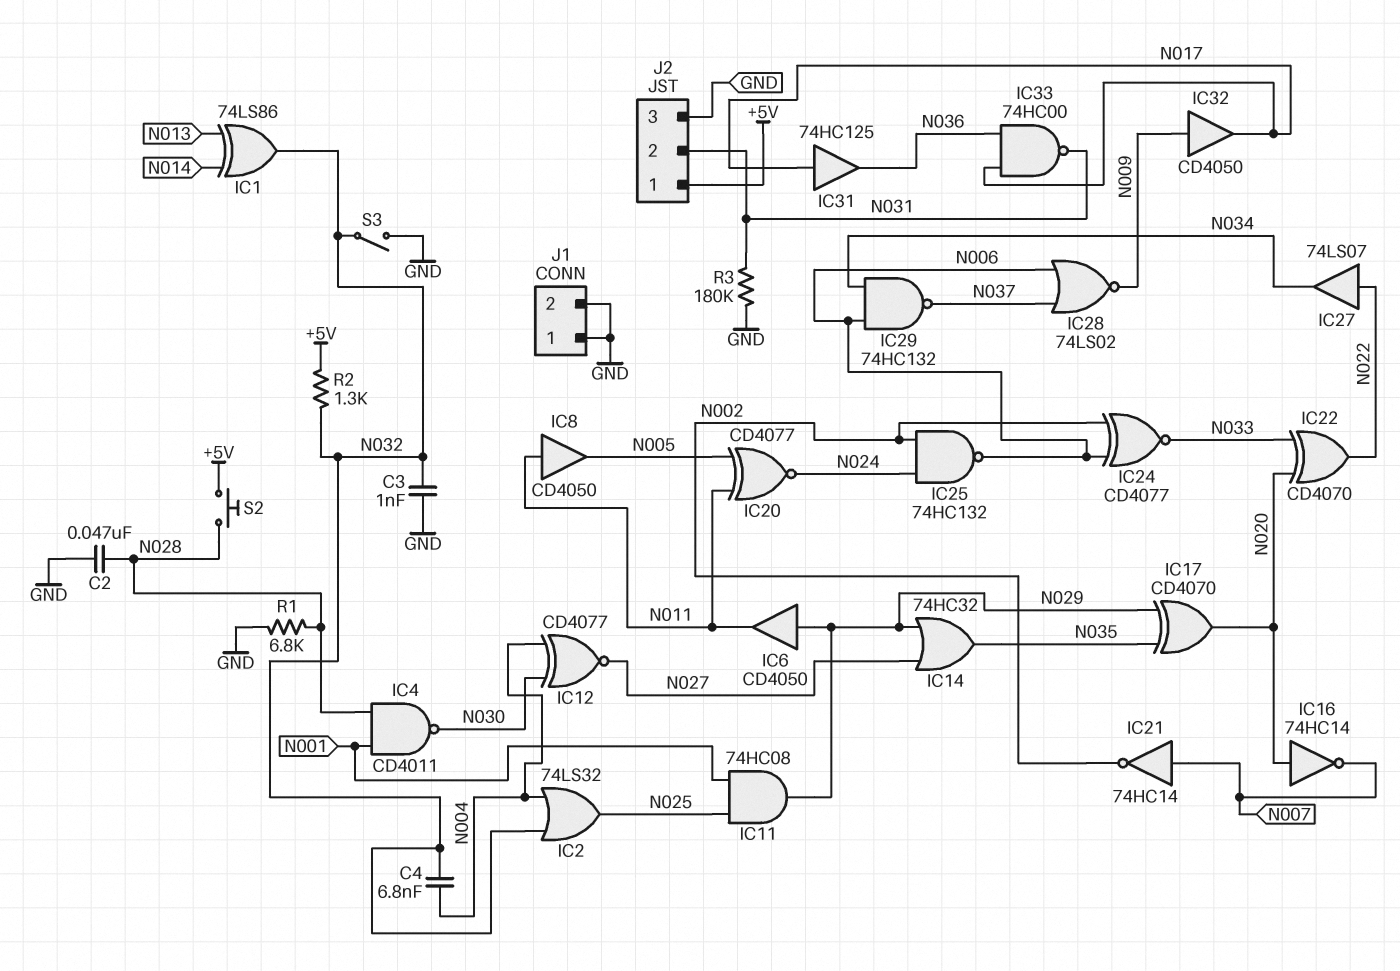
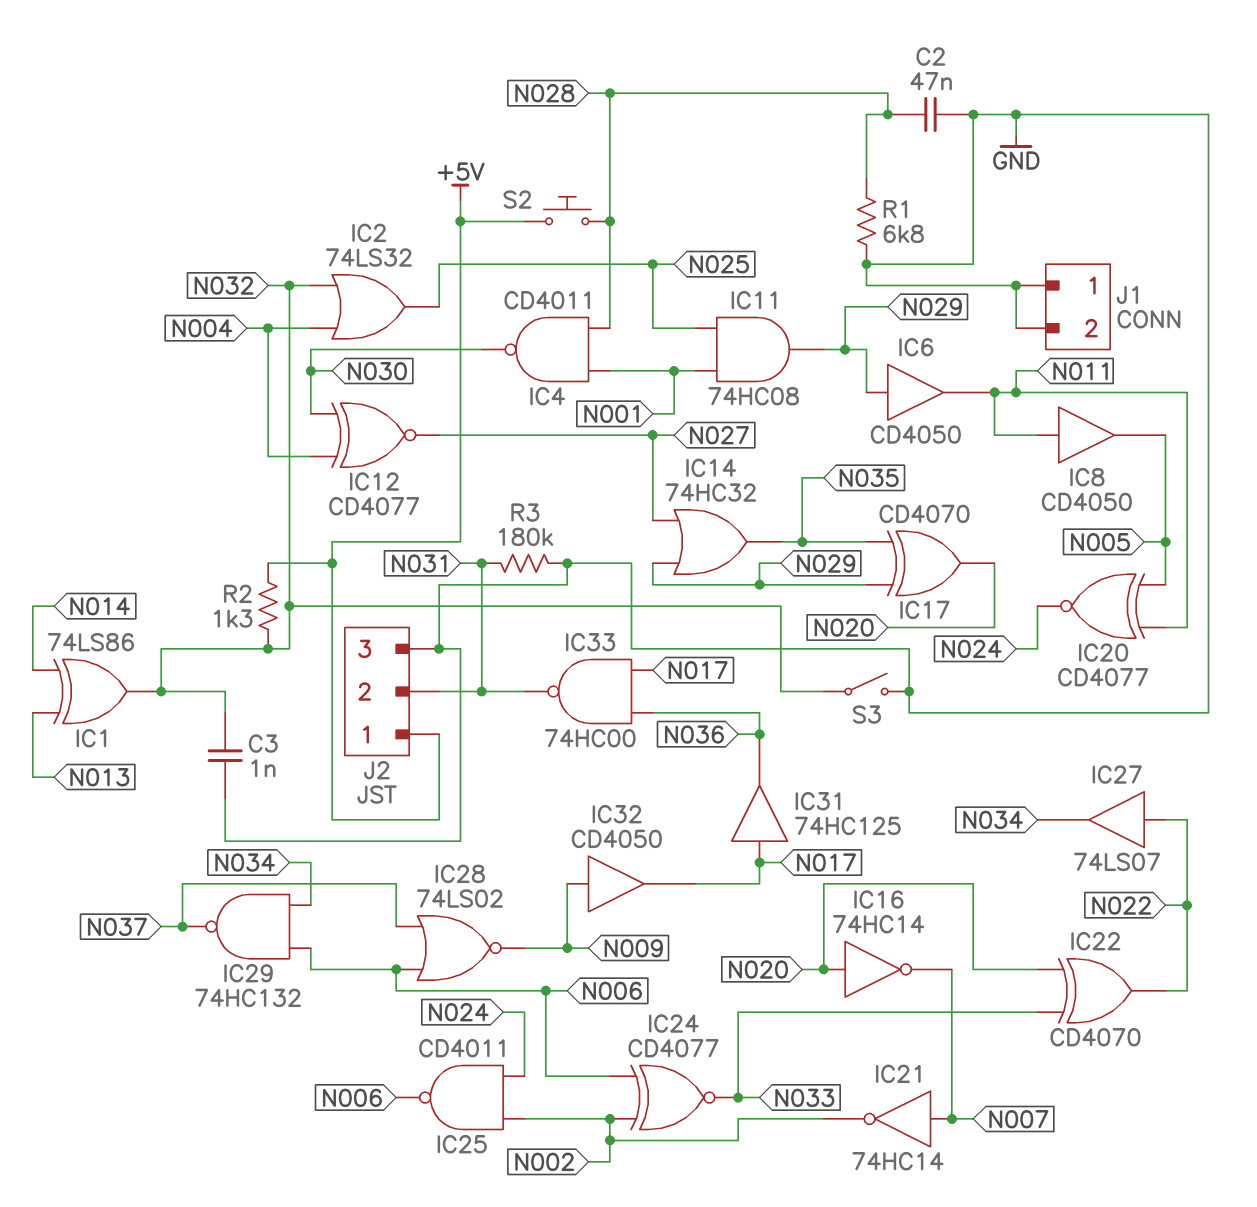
C4: 6.8nF (N004, N032) -> none
IC25: NAND 74HC132 (in N002, in N024, out N006) -> NAND CD4011 (in N002, in N024, out N006)

